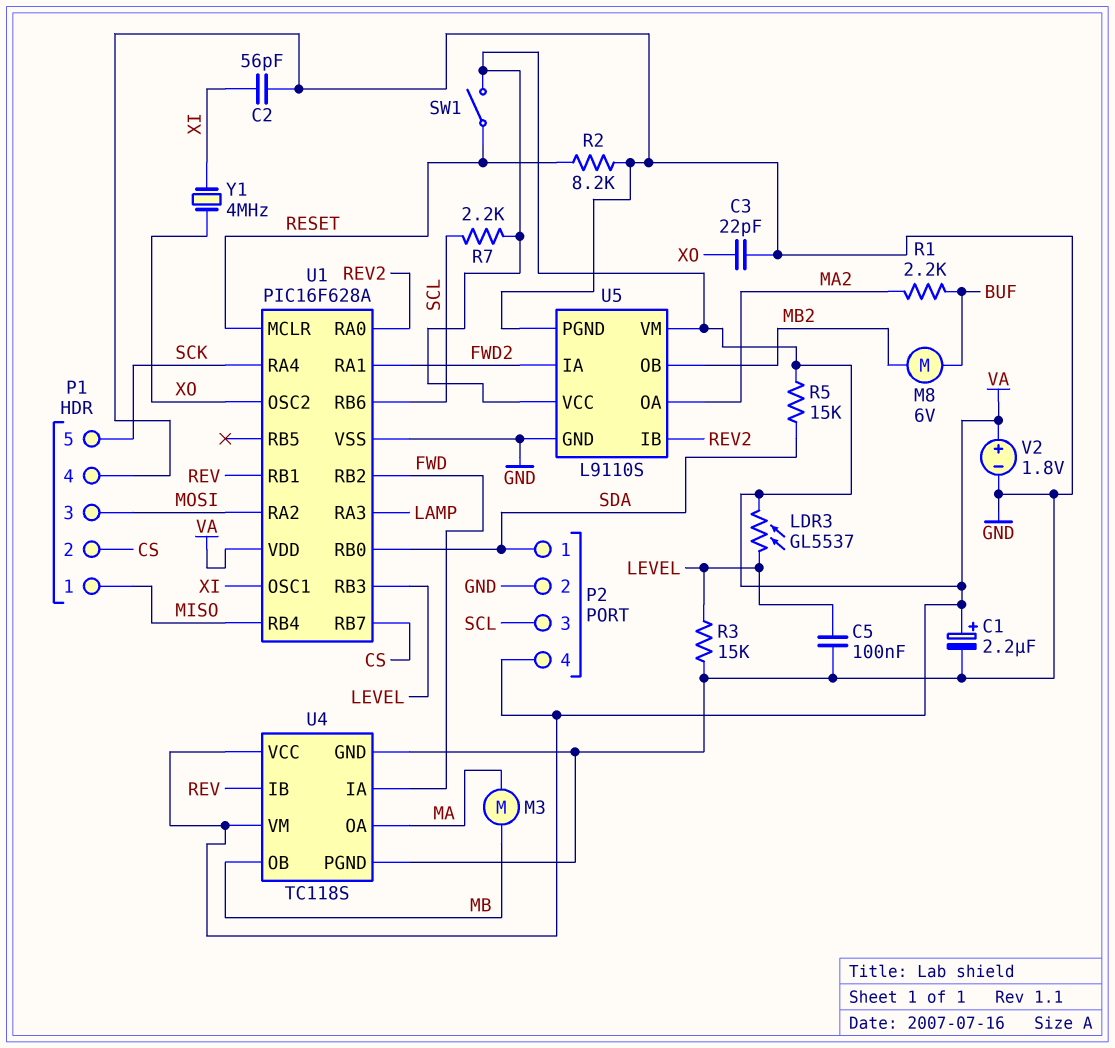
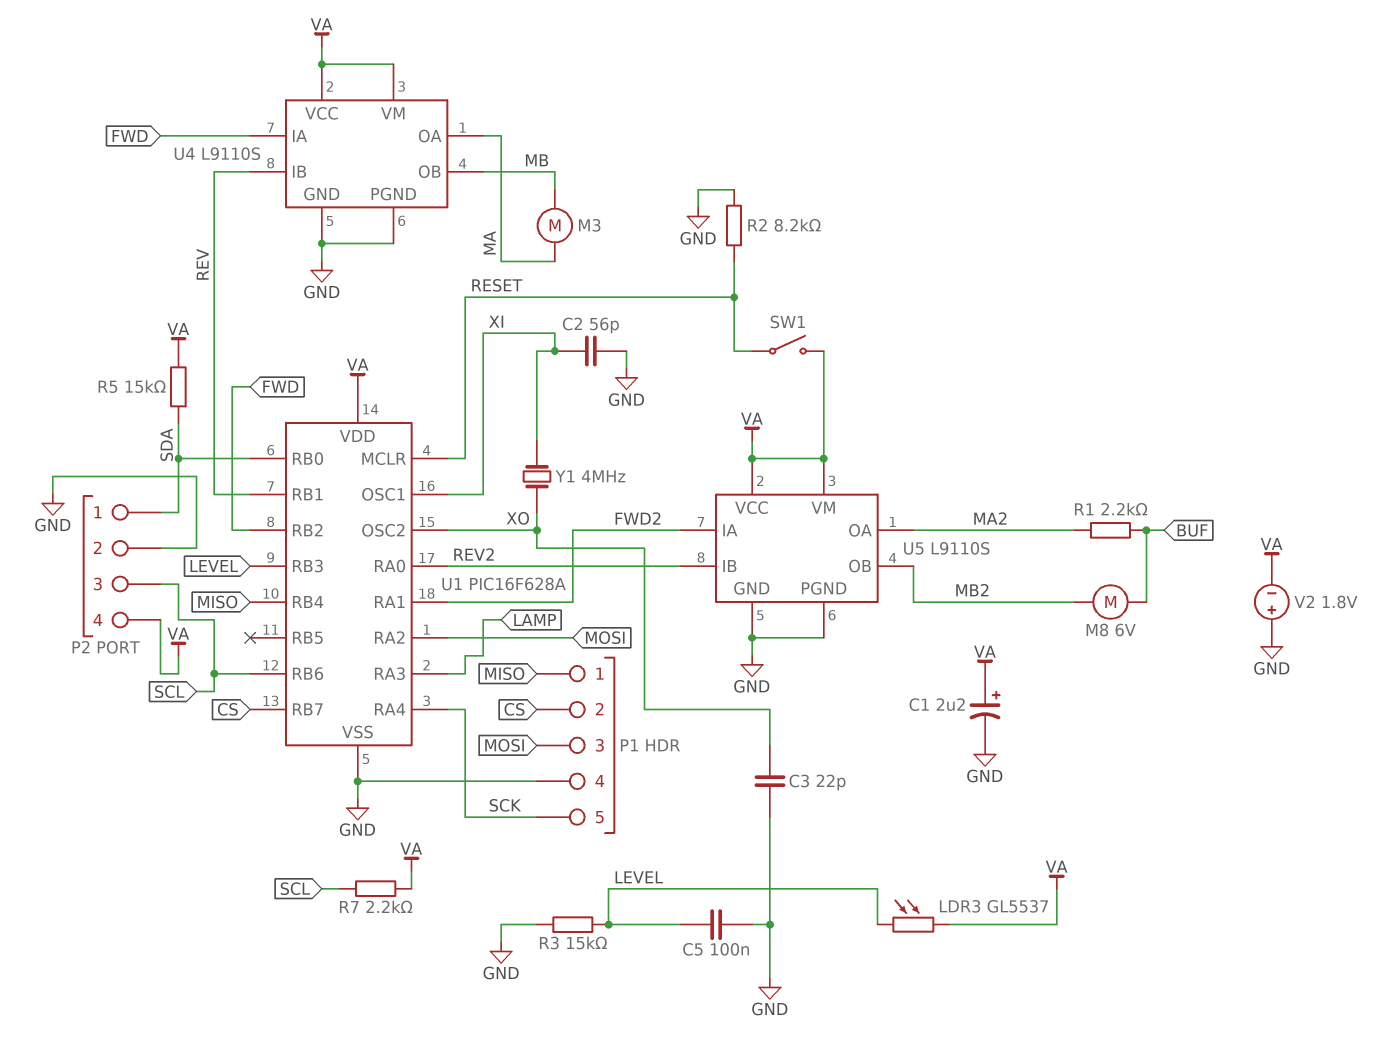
U4: TC118S -> L9110S
V2: 1.8V (plus VA, minus GND) -> 1.8V (plus GND, minus VA)

